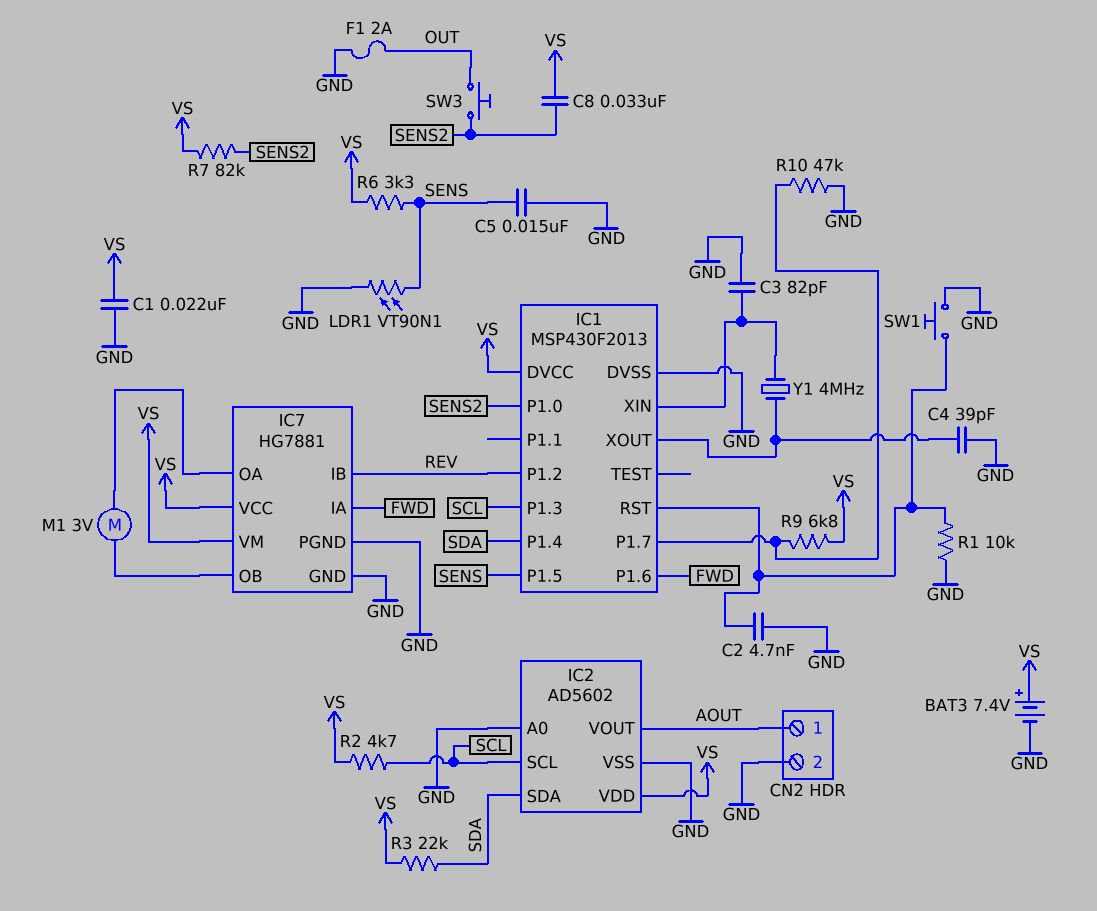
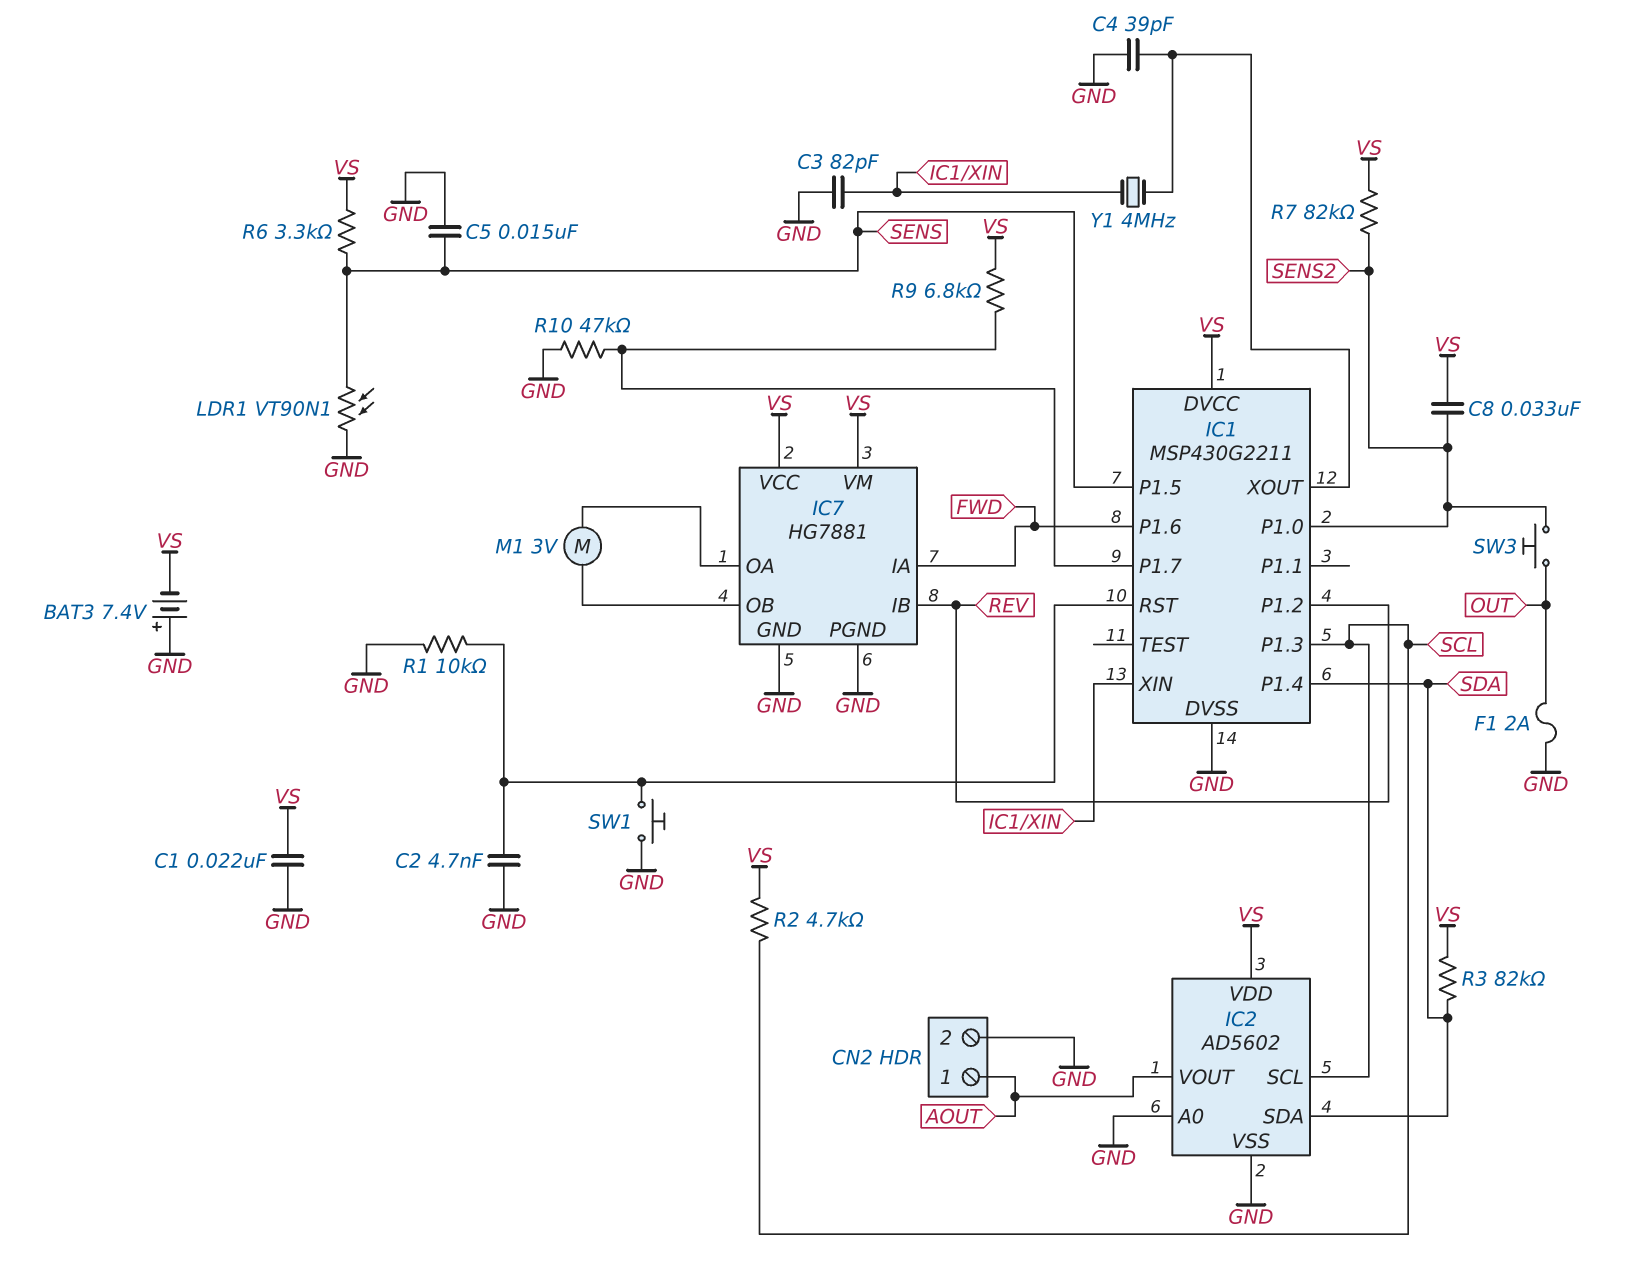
BAT3: 7.4V (plus VS, minus GND) -> 7.4V (plus GND, minus VS)
IC1: MSP430F2013 -> MSP430G2211
R3: 22k (SDA, VS) -> 82k (SDA, VS)

